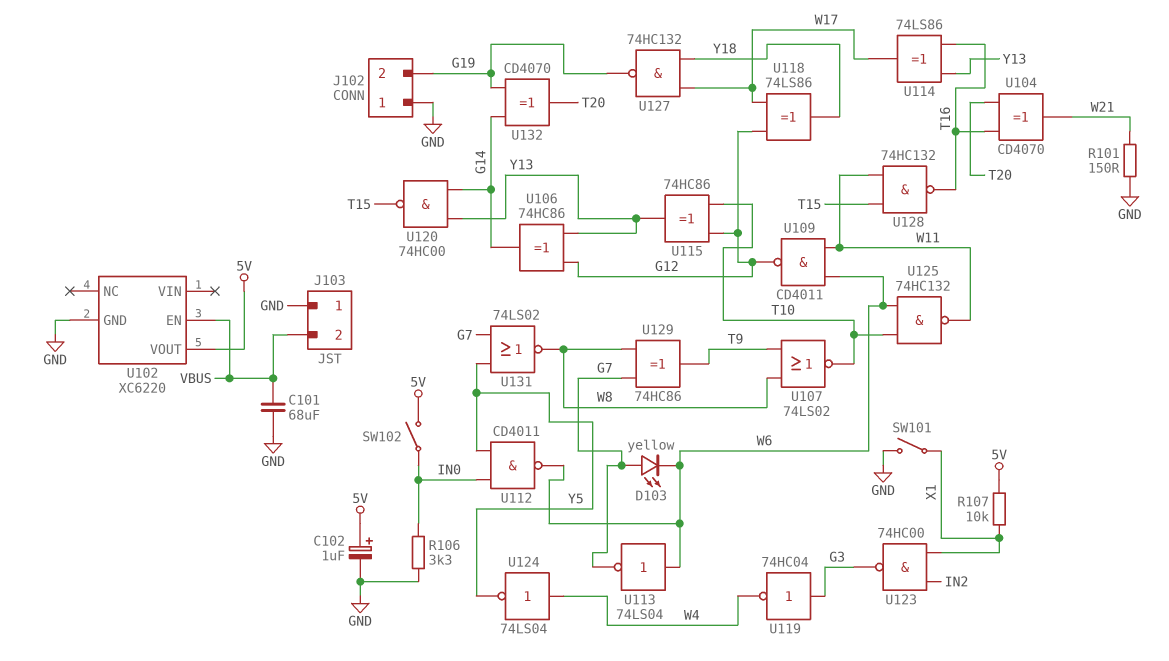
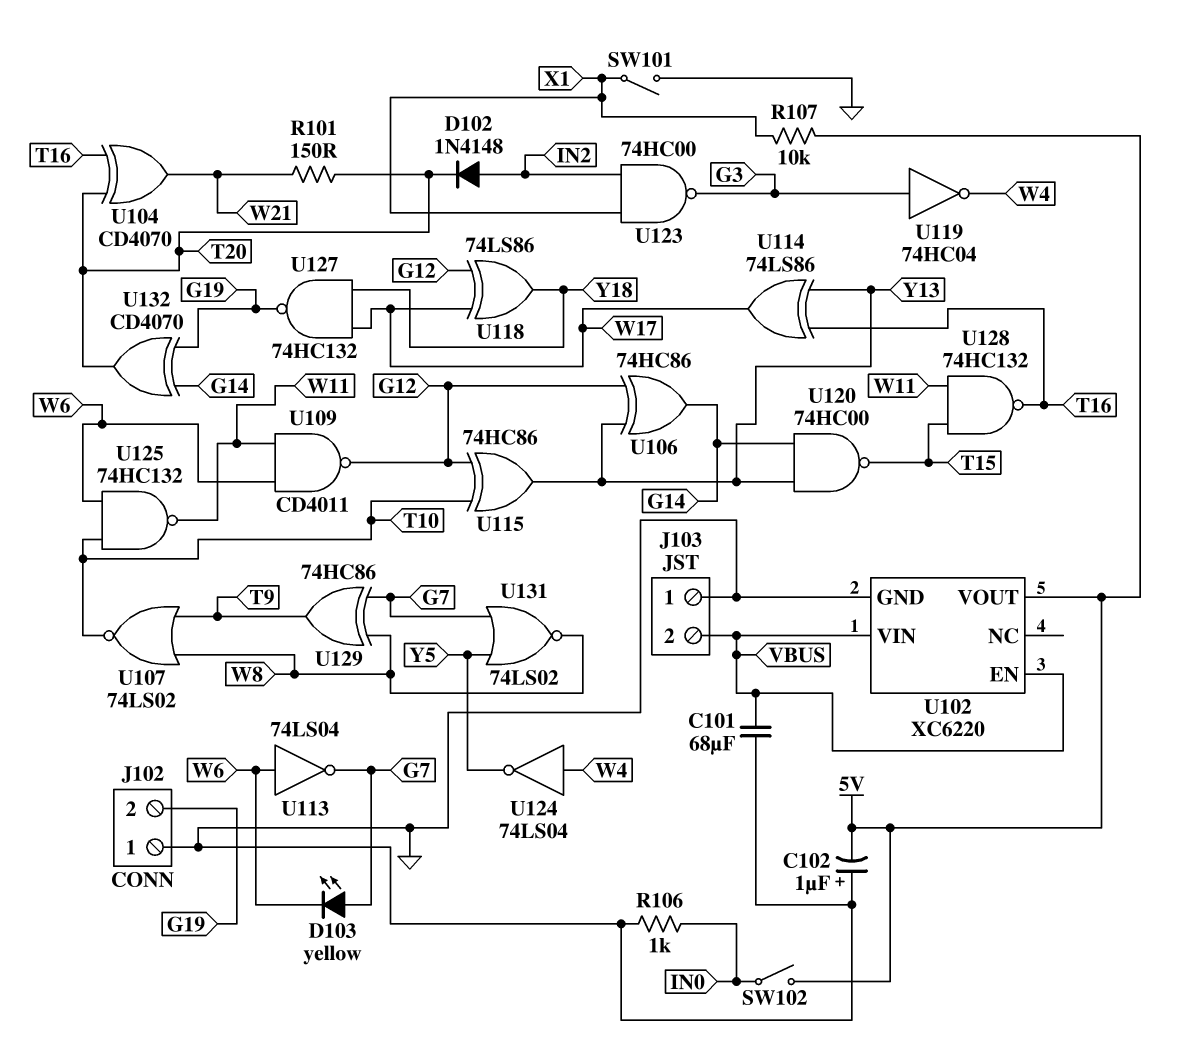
C102: 1uF (plus 5V, minus GND) -> 1uF (plus GND, minus 5V)
D102: none -> diode 1N4148 (A IN2, K T20)
R101: 150 (GND, W21) -> 150 (T20, W21)
R106: 3.3k (GND, IN0) -> 1k (GND, IN0)
U102 pin VIN: none -> VBUS
U112: NAND CD4011 (in IN0, in Y5, out W6) -> none

